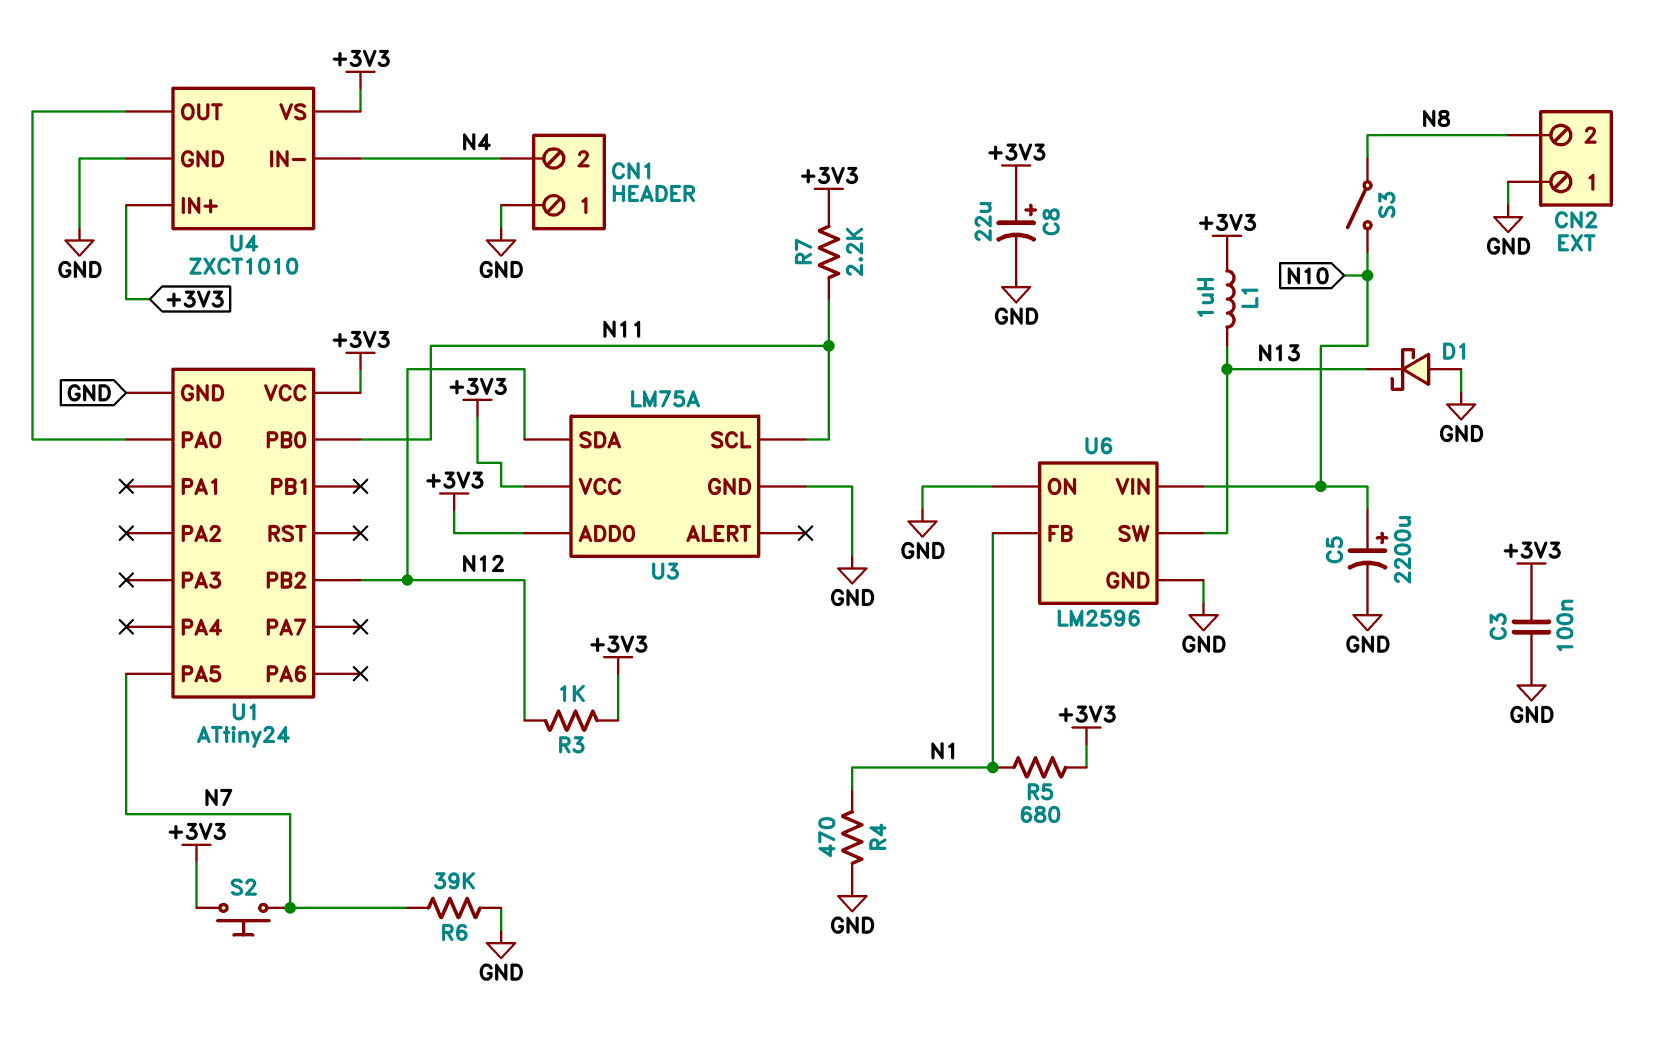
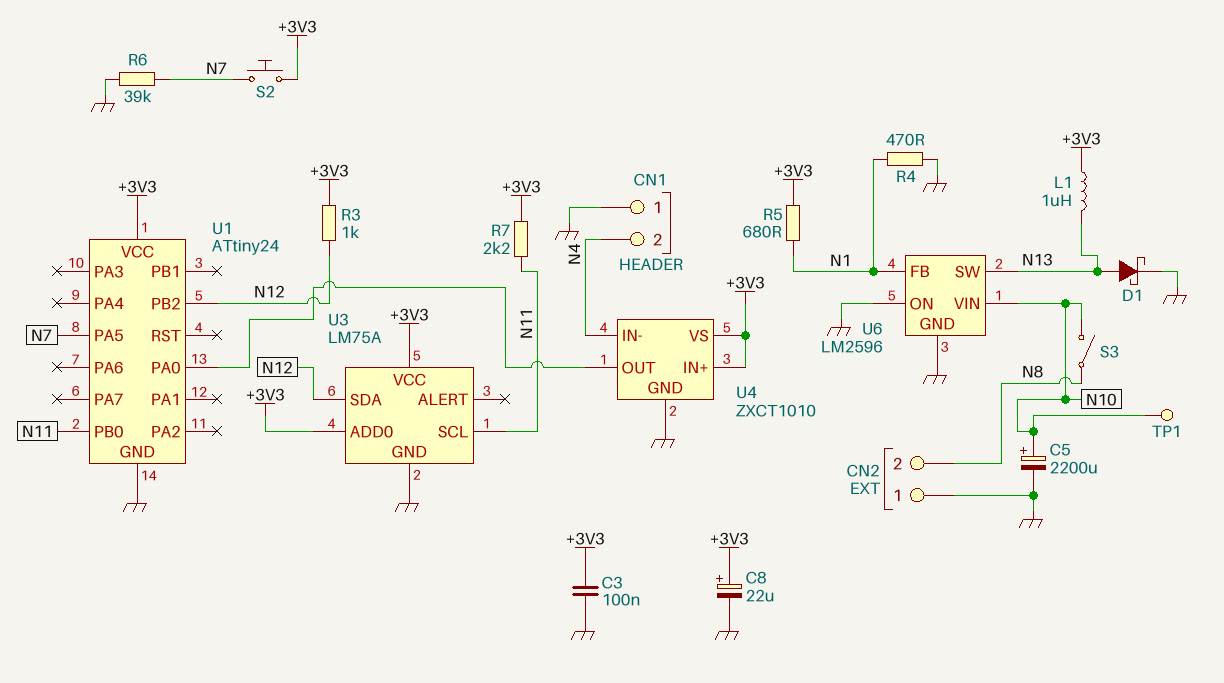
D1: schottky (A GND, K N13) -> schottky (A N13, K GND)
TP1: none -> test point (N10)

